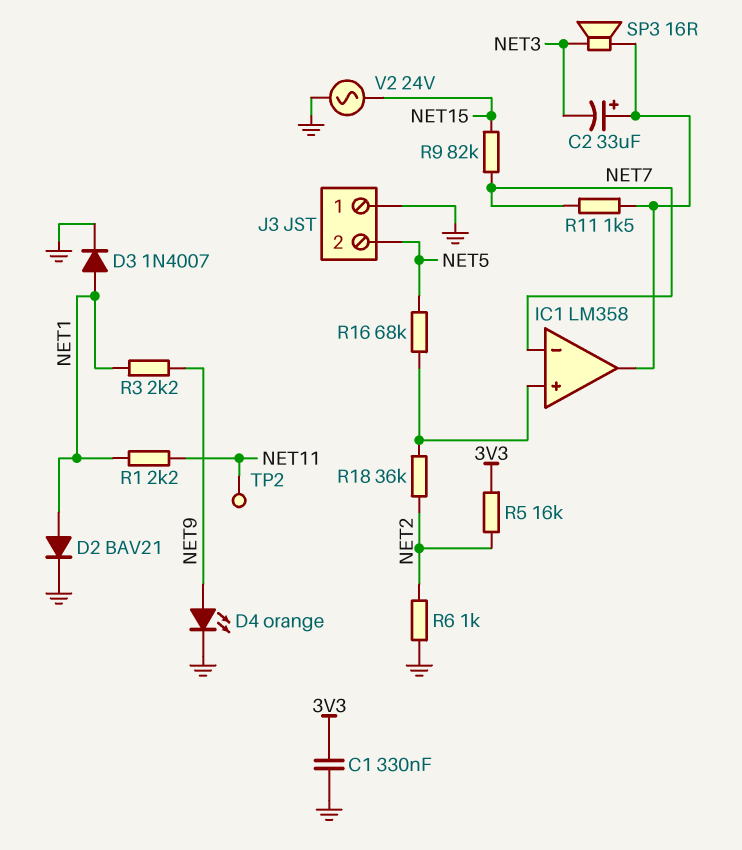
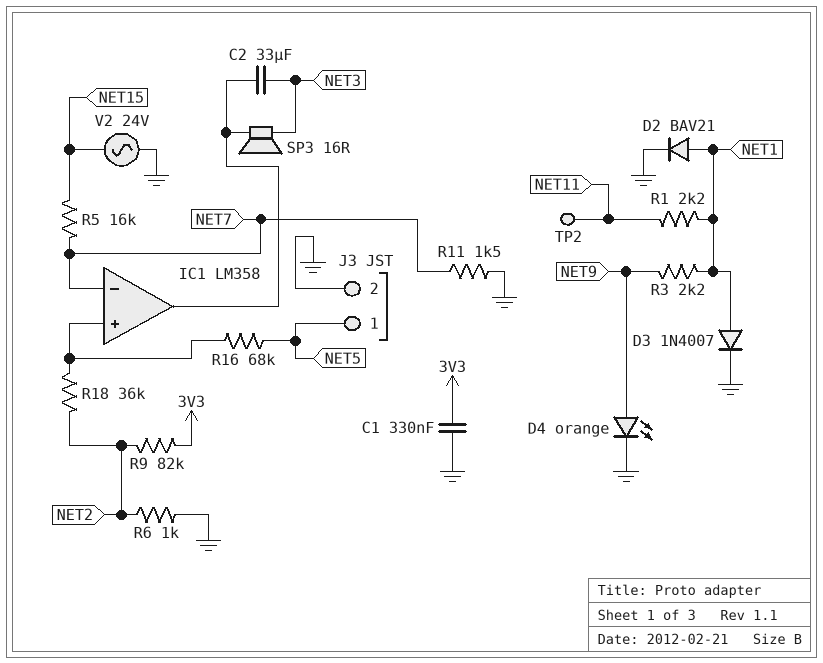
C2: 33uF (plus IC1/out, minus NET3) -> 33uF (IC1/out, NET3)
J3 pin 1: GND -> NET5
J3 pin 2: NET5 -> GND
R5: 16k (3V3, NET2) -> 16k (NET7, NET15)
R9: 82k (NET7, NET15) -> 82k (3V3, NET2)
R11: 1.5k (IC1/out, NET7) -> 1.5k (GND, NET7)

